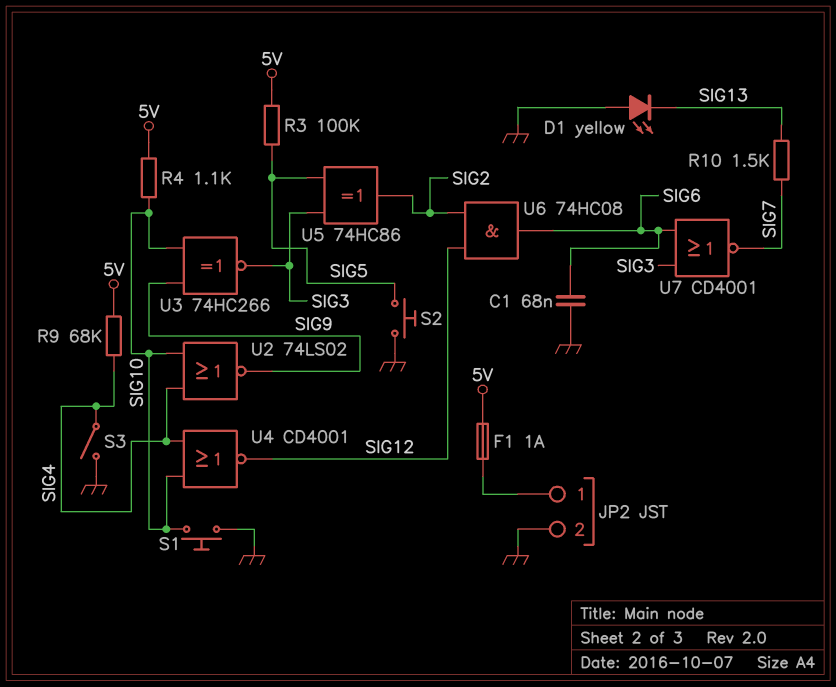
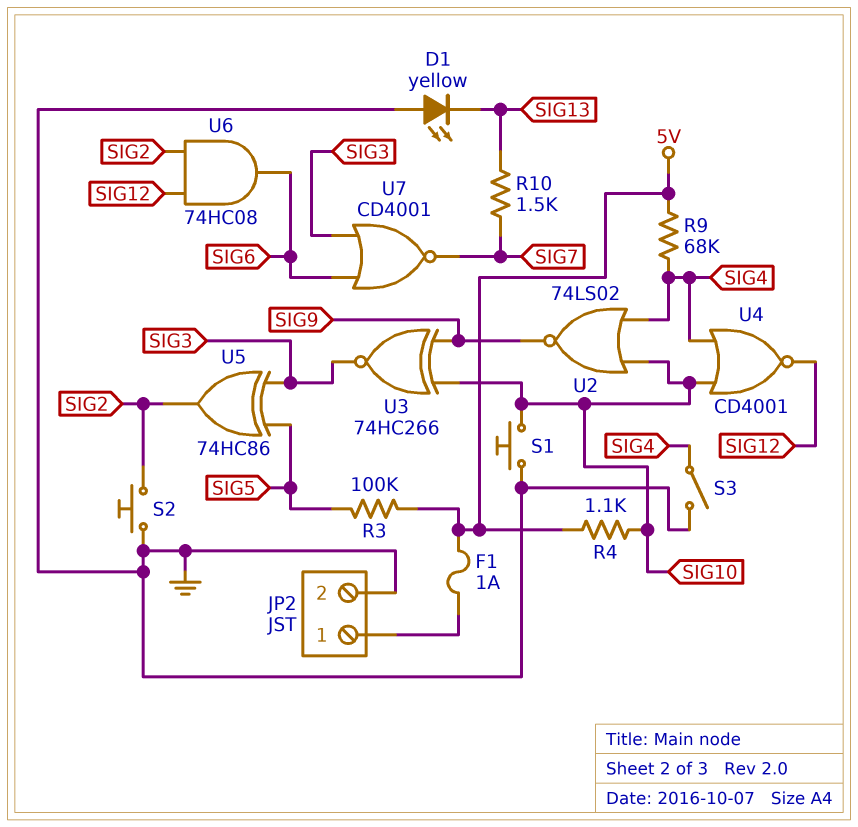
C1: 68nF (GND, SIG6) -> none
S2: button (GND, SIG5) -> button (GND, SIG2)

